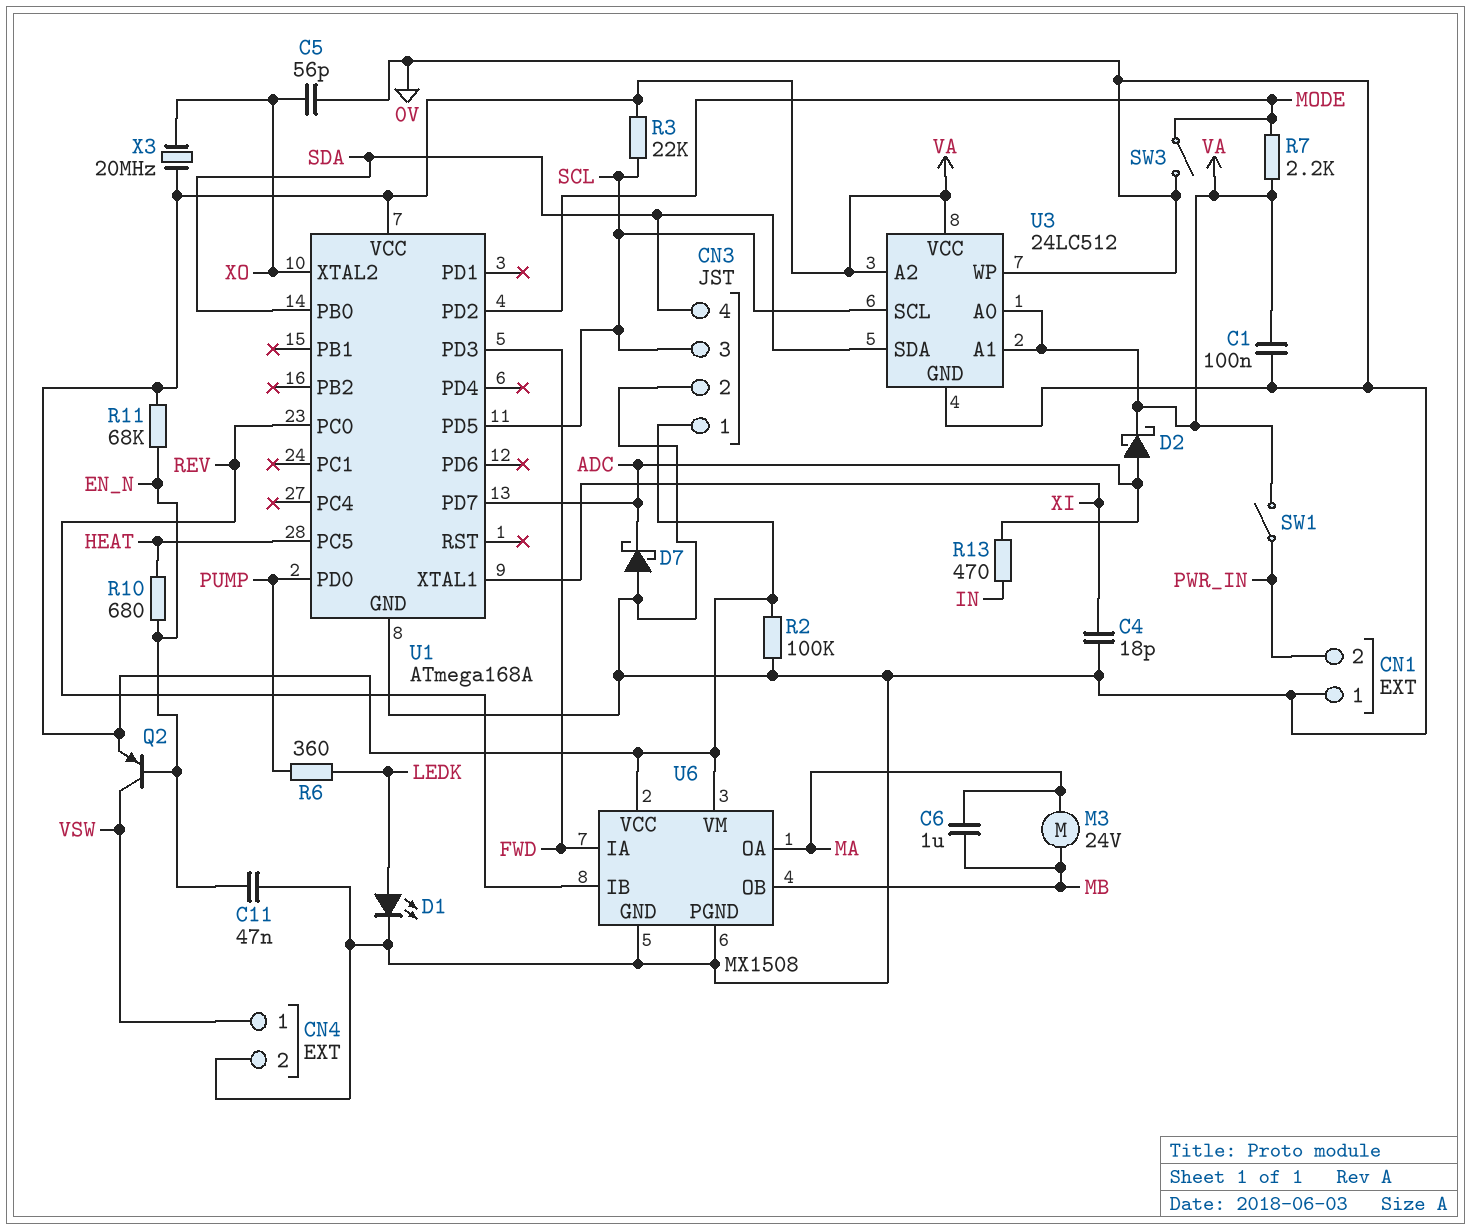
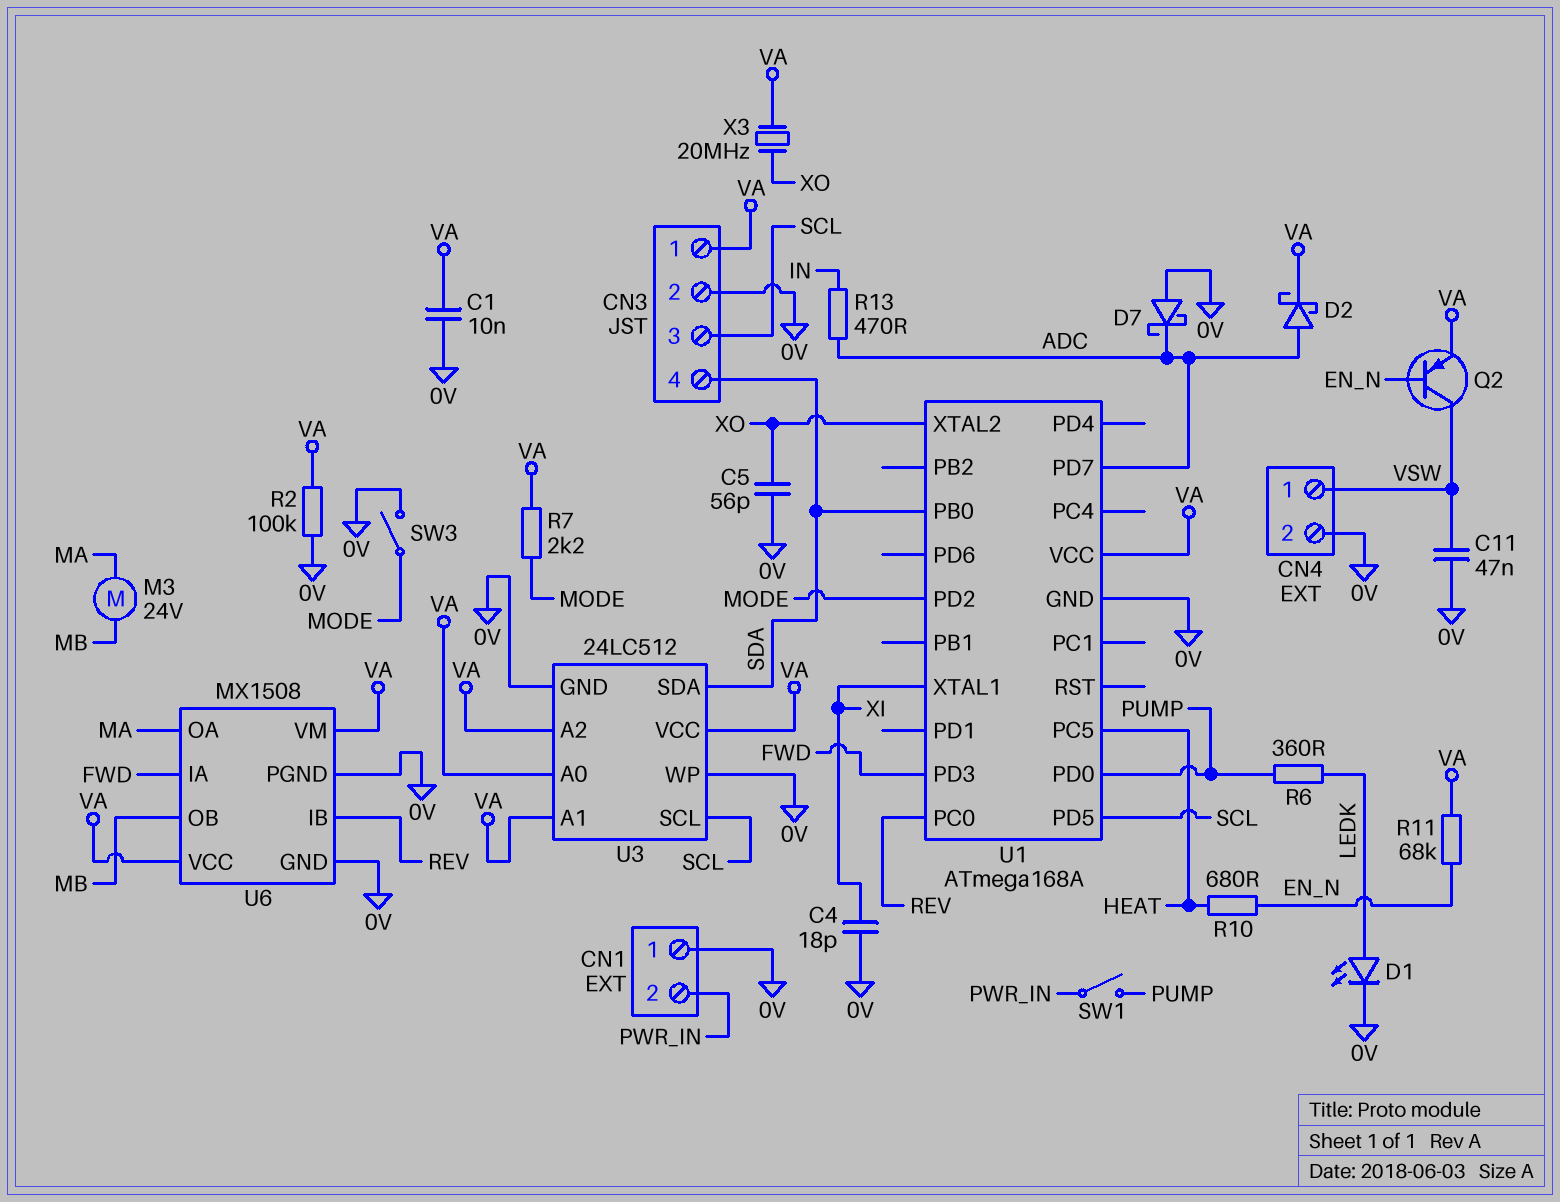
C1: 100nF (0V, VA) -> 10nF (0V, VA)
C6: 1uF (MA, MB) -> none
C11: 47nF (0V, EN_N) -> 47nF (0V, VSW)
R3: 22k (SCL, VA) -> none
SW1: switch (PWR_IN, VA) -> switch (PUMP, PWR_IN)

